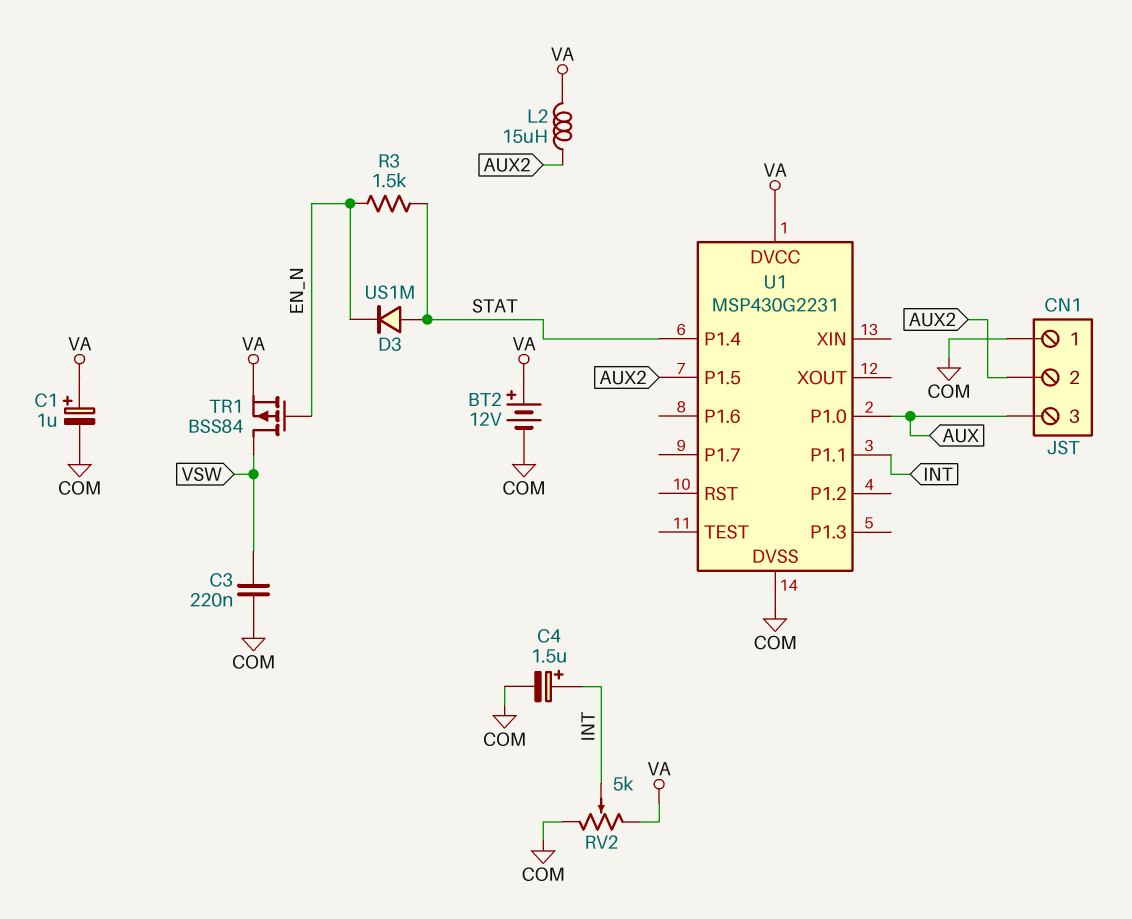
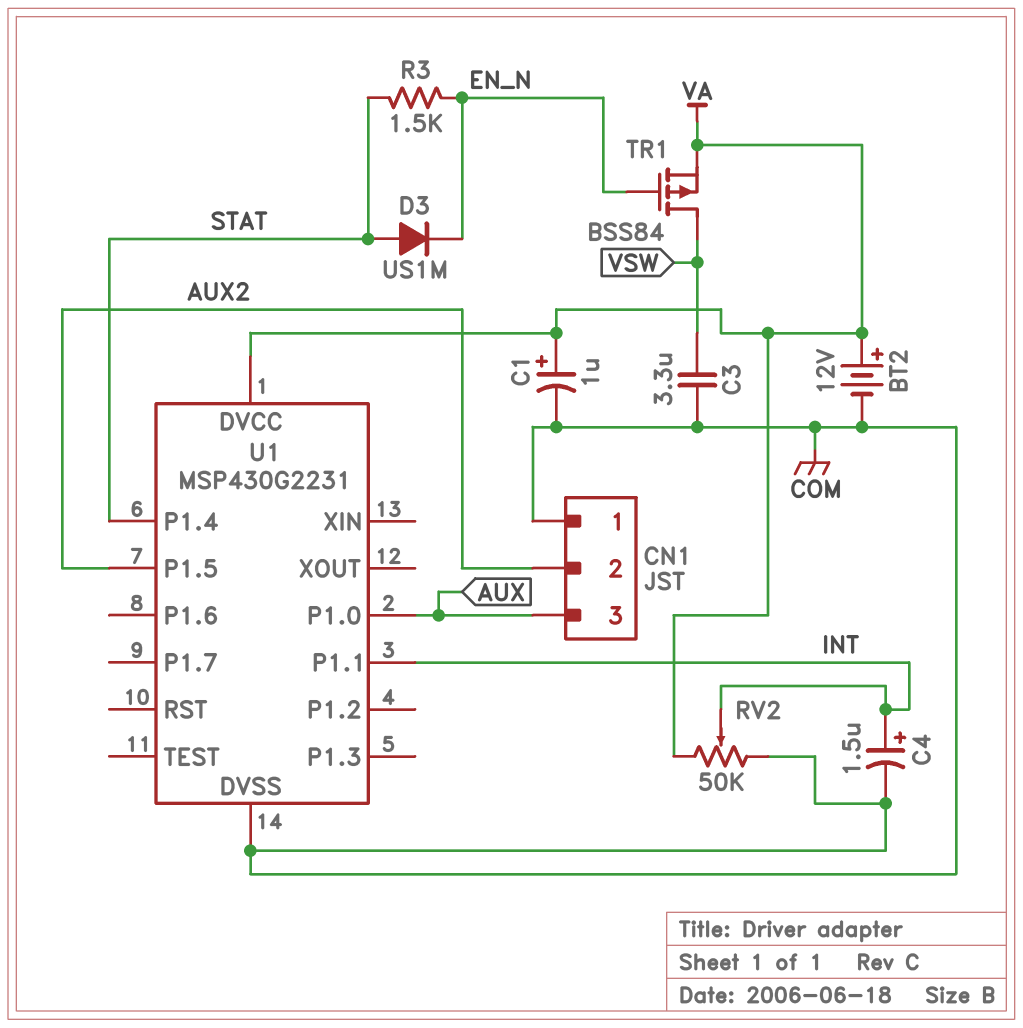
C3: 220nF (COM, VSW) -> 3.3uF (COM, VSW)
L2: 15uH (AUX2, VA) -> none
RV2: 5k (COM, VA, wiper INT) -> 50k (COM, VA, wiper INT)

